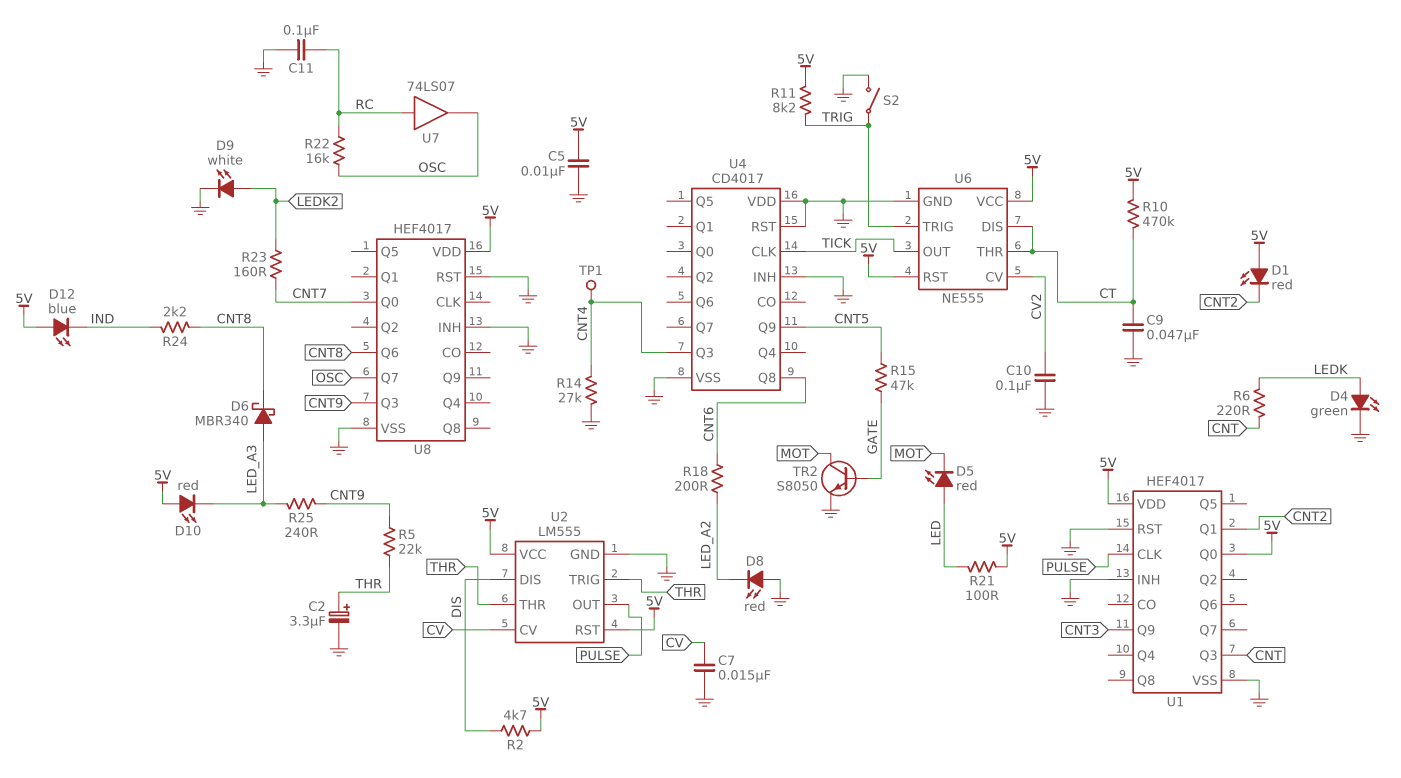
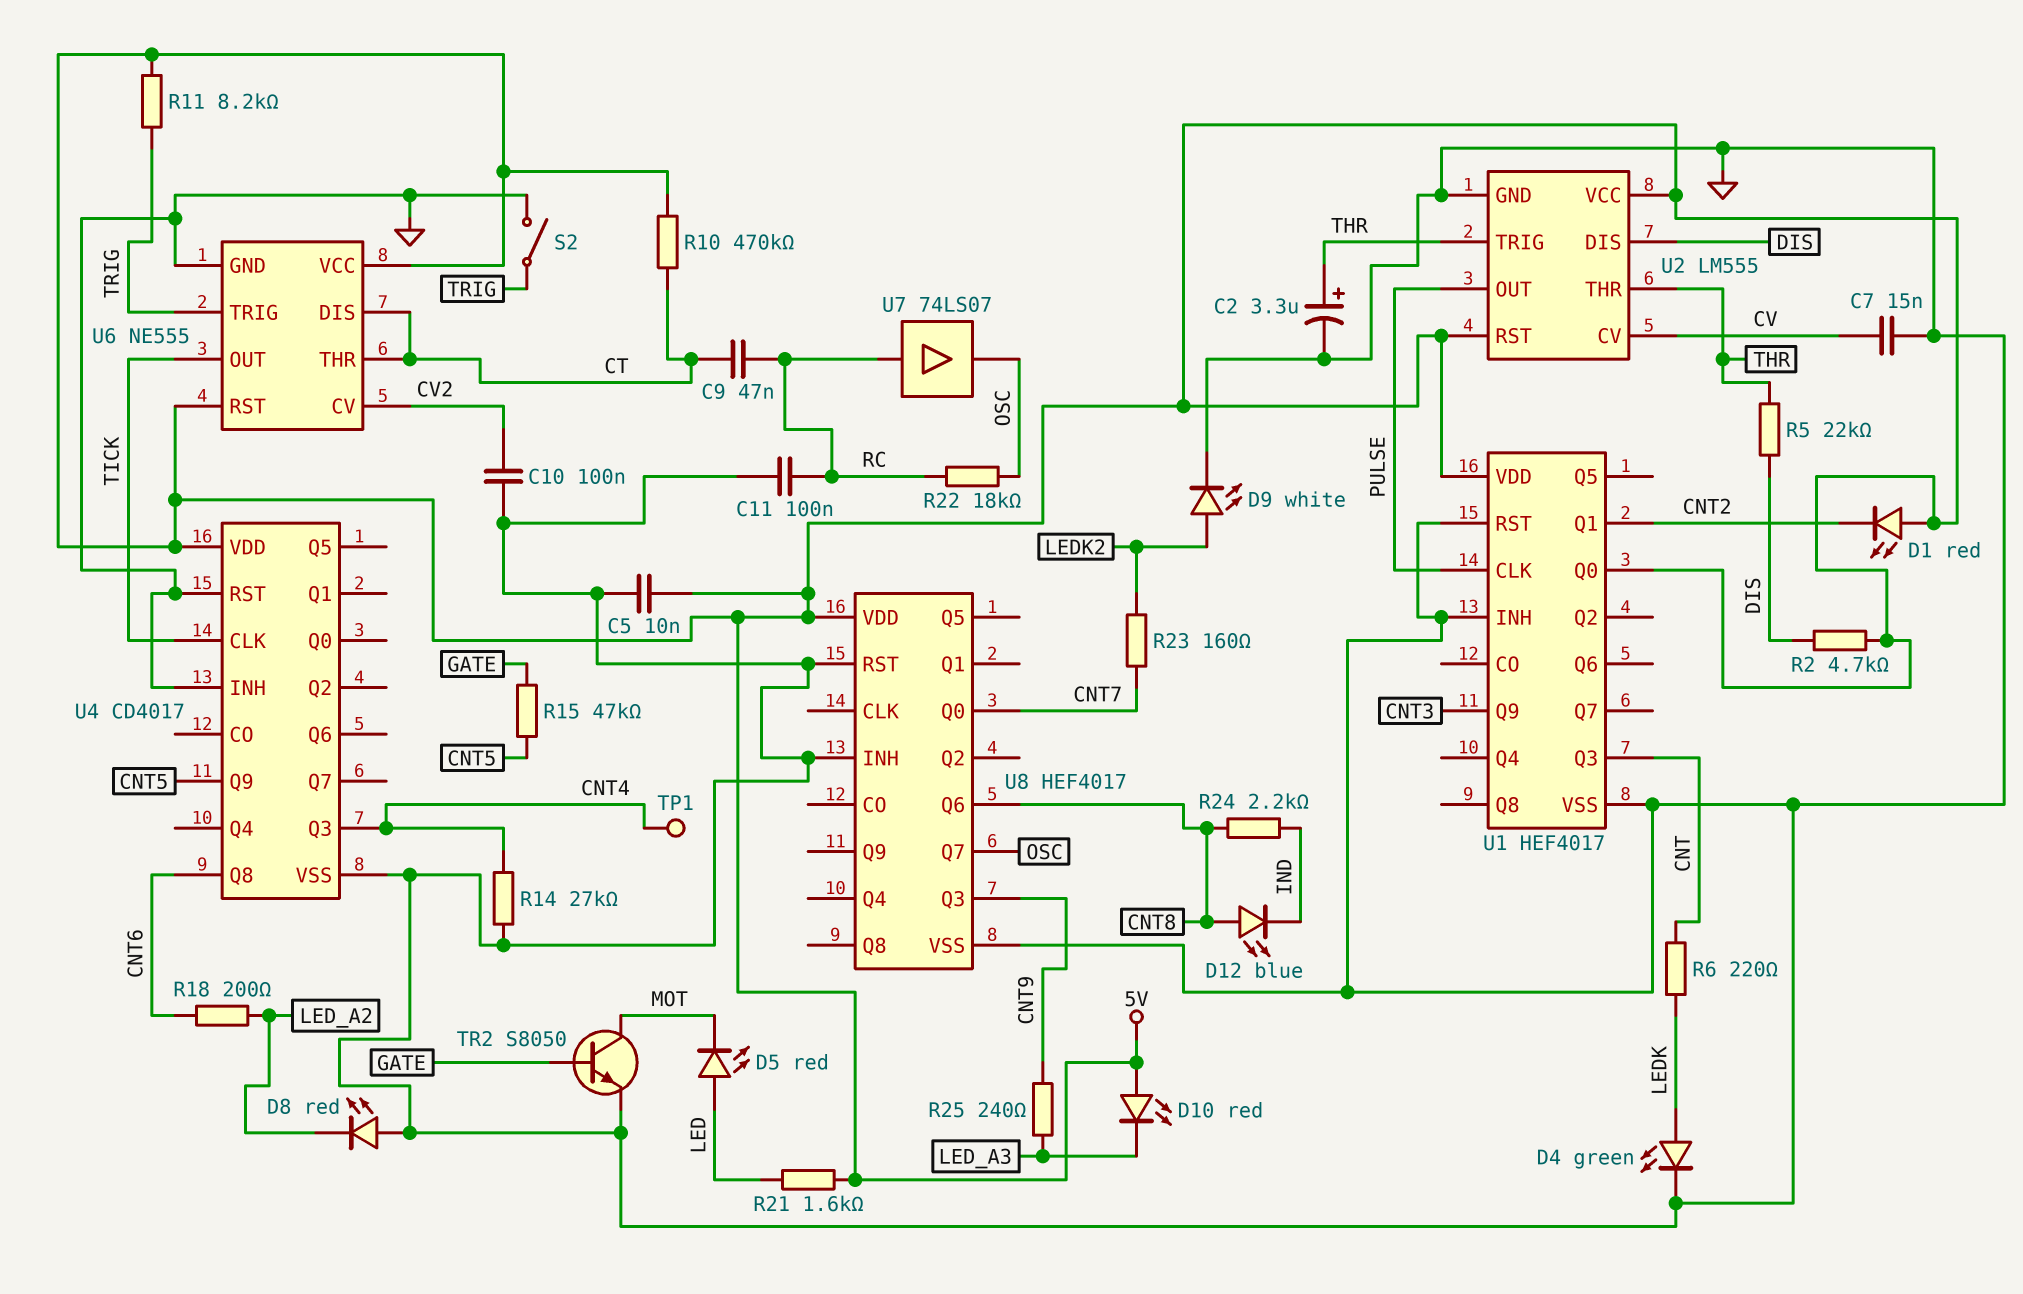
C9: 47nF (CT, GND) -> 47nF (CT, RC)
D6: schottky MBR340 (A LED_A3, K CNT8) -> none
D12: LED blue (A 5V, K IND) -> LED blue (A CNT8, K IND)
R5: 22k (CNT9, THR) -> 22k (DIS, THR)
R21: 100 (5V, LED) -> 1.6k (5V, LED)
R22: 16k (OSC, RC) -> 18k (OSC, RC)
U4 pin VDD: GND -> 5V

